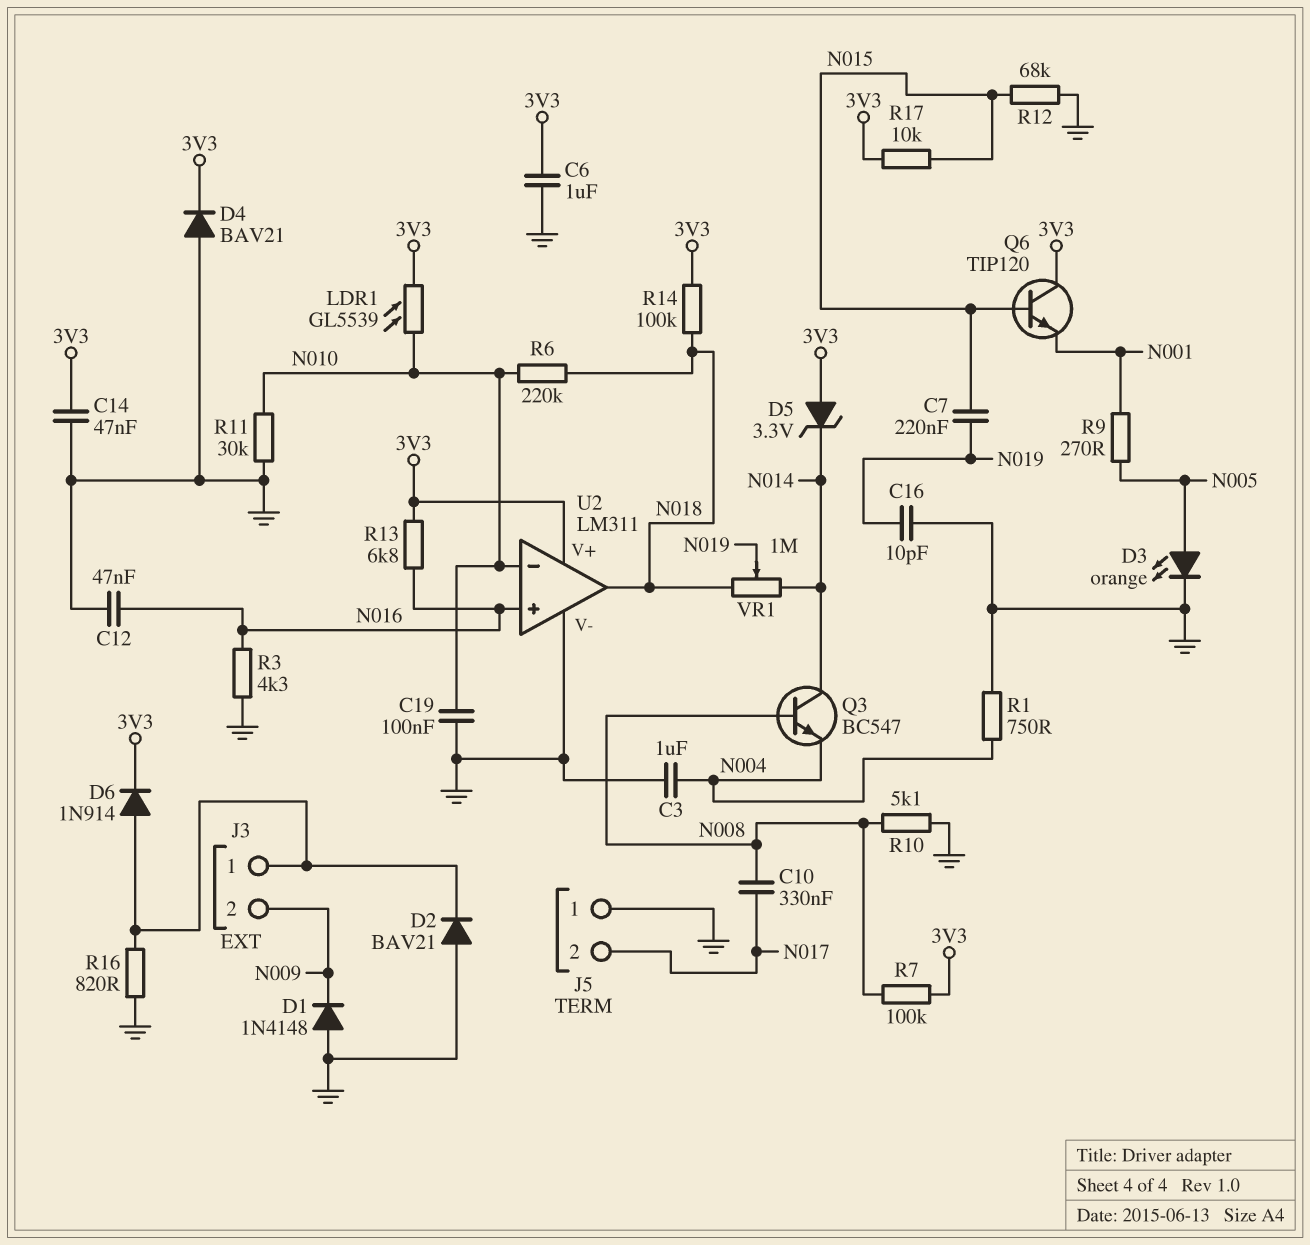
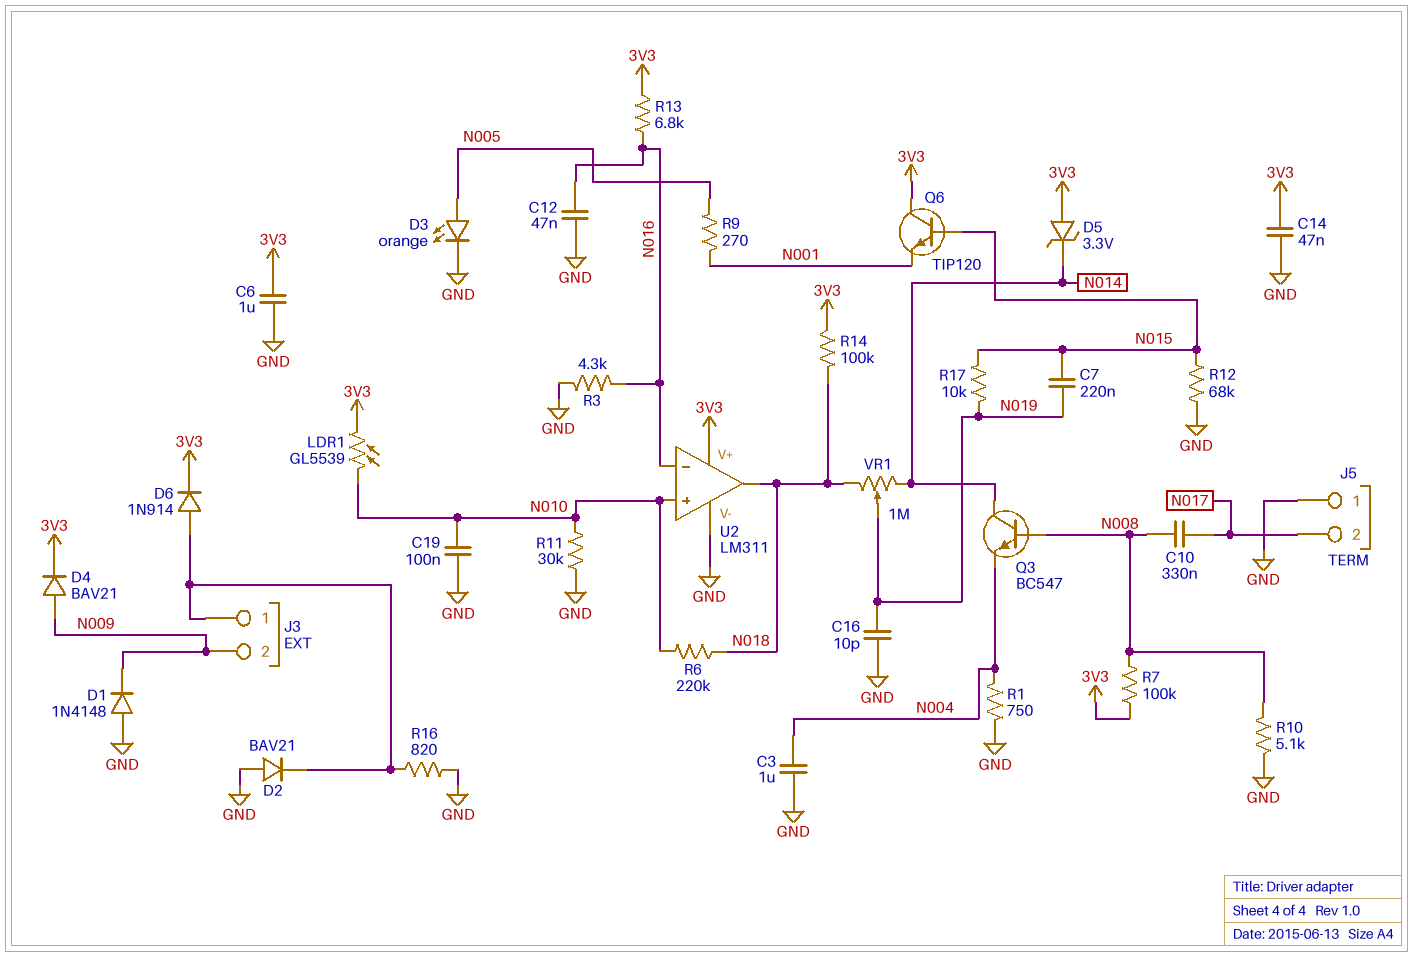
D4: diode BAV21 (A GND, K 3V3) -> diode BAV21 (A N009, K 3V3)
R17: 10k (3V3, N015) -> 10k (N015, N019)
U2 pin in+: N016 -> N010
U2 pin in-: N010 -> N016

